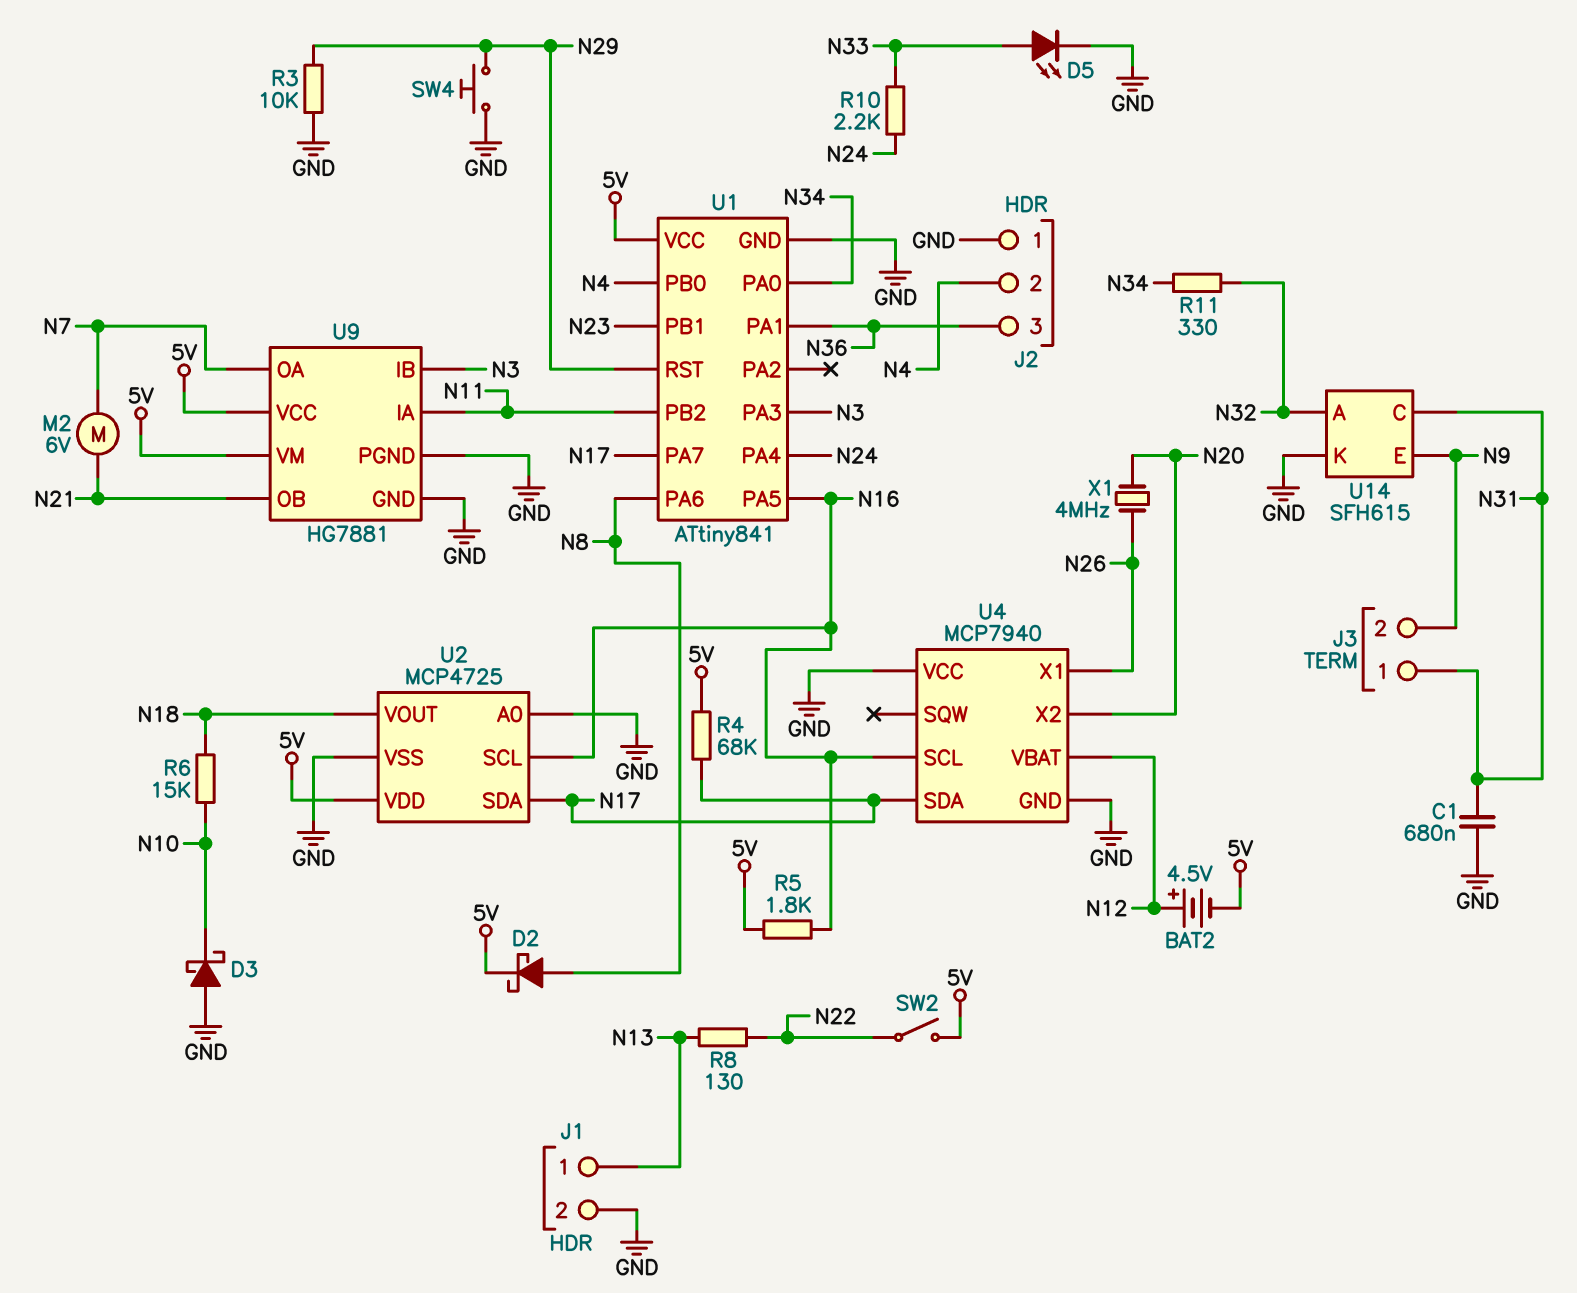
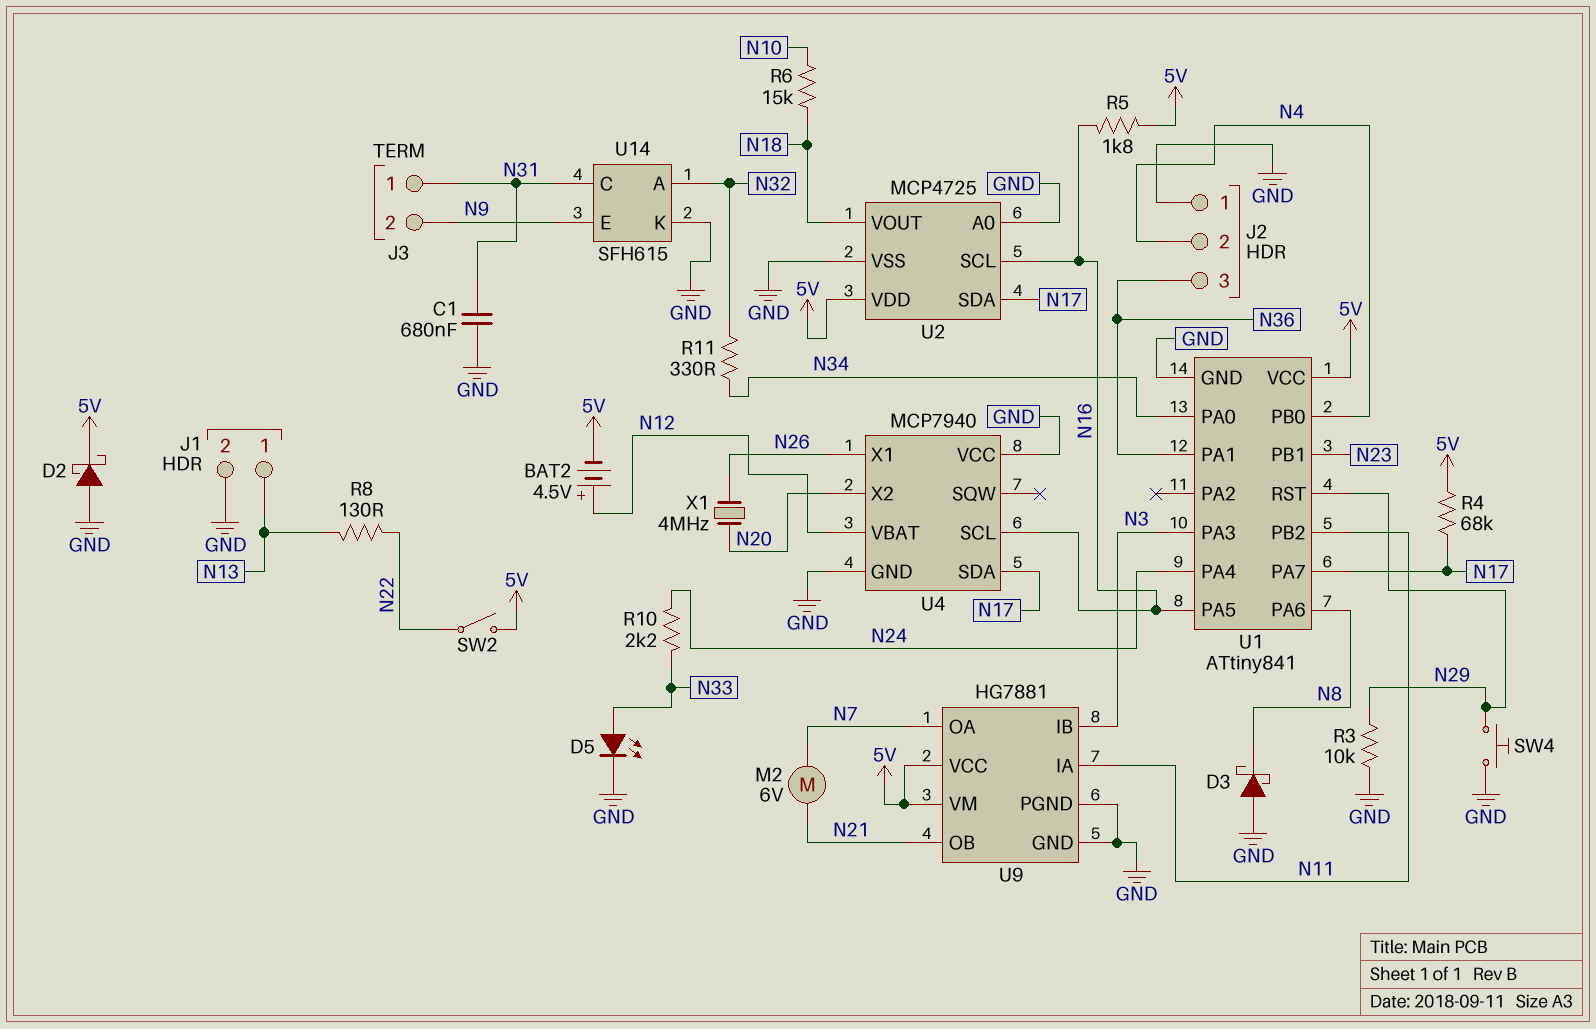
D2: schottky (A N8, K 5V) -> schottky (A GND, K 5V)
D3: schottky (A GND, K N10) -> schottky (A GND, K N8)

